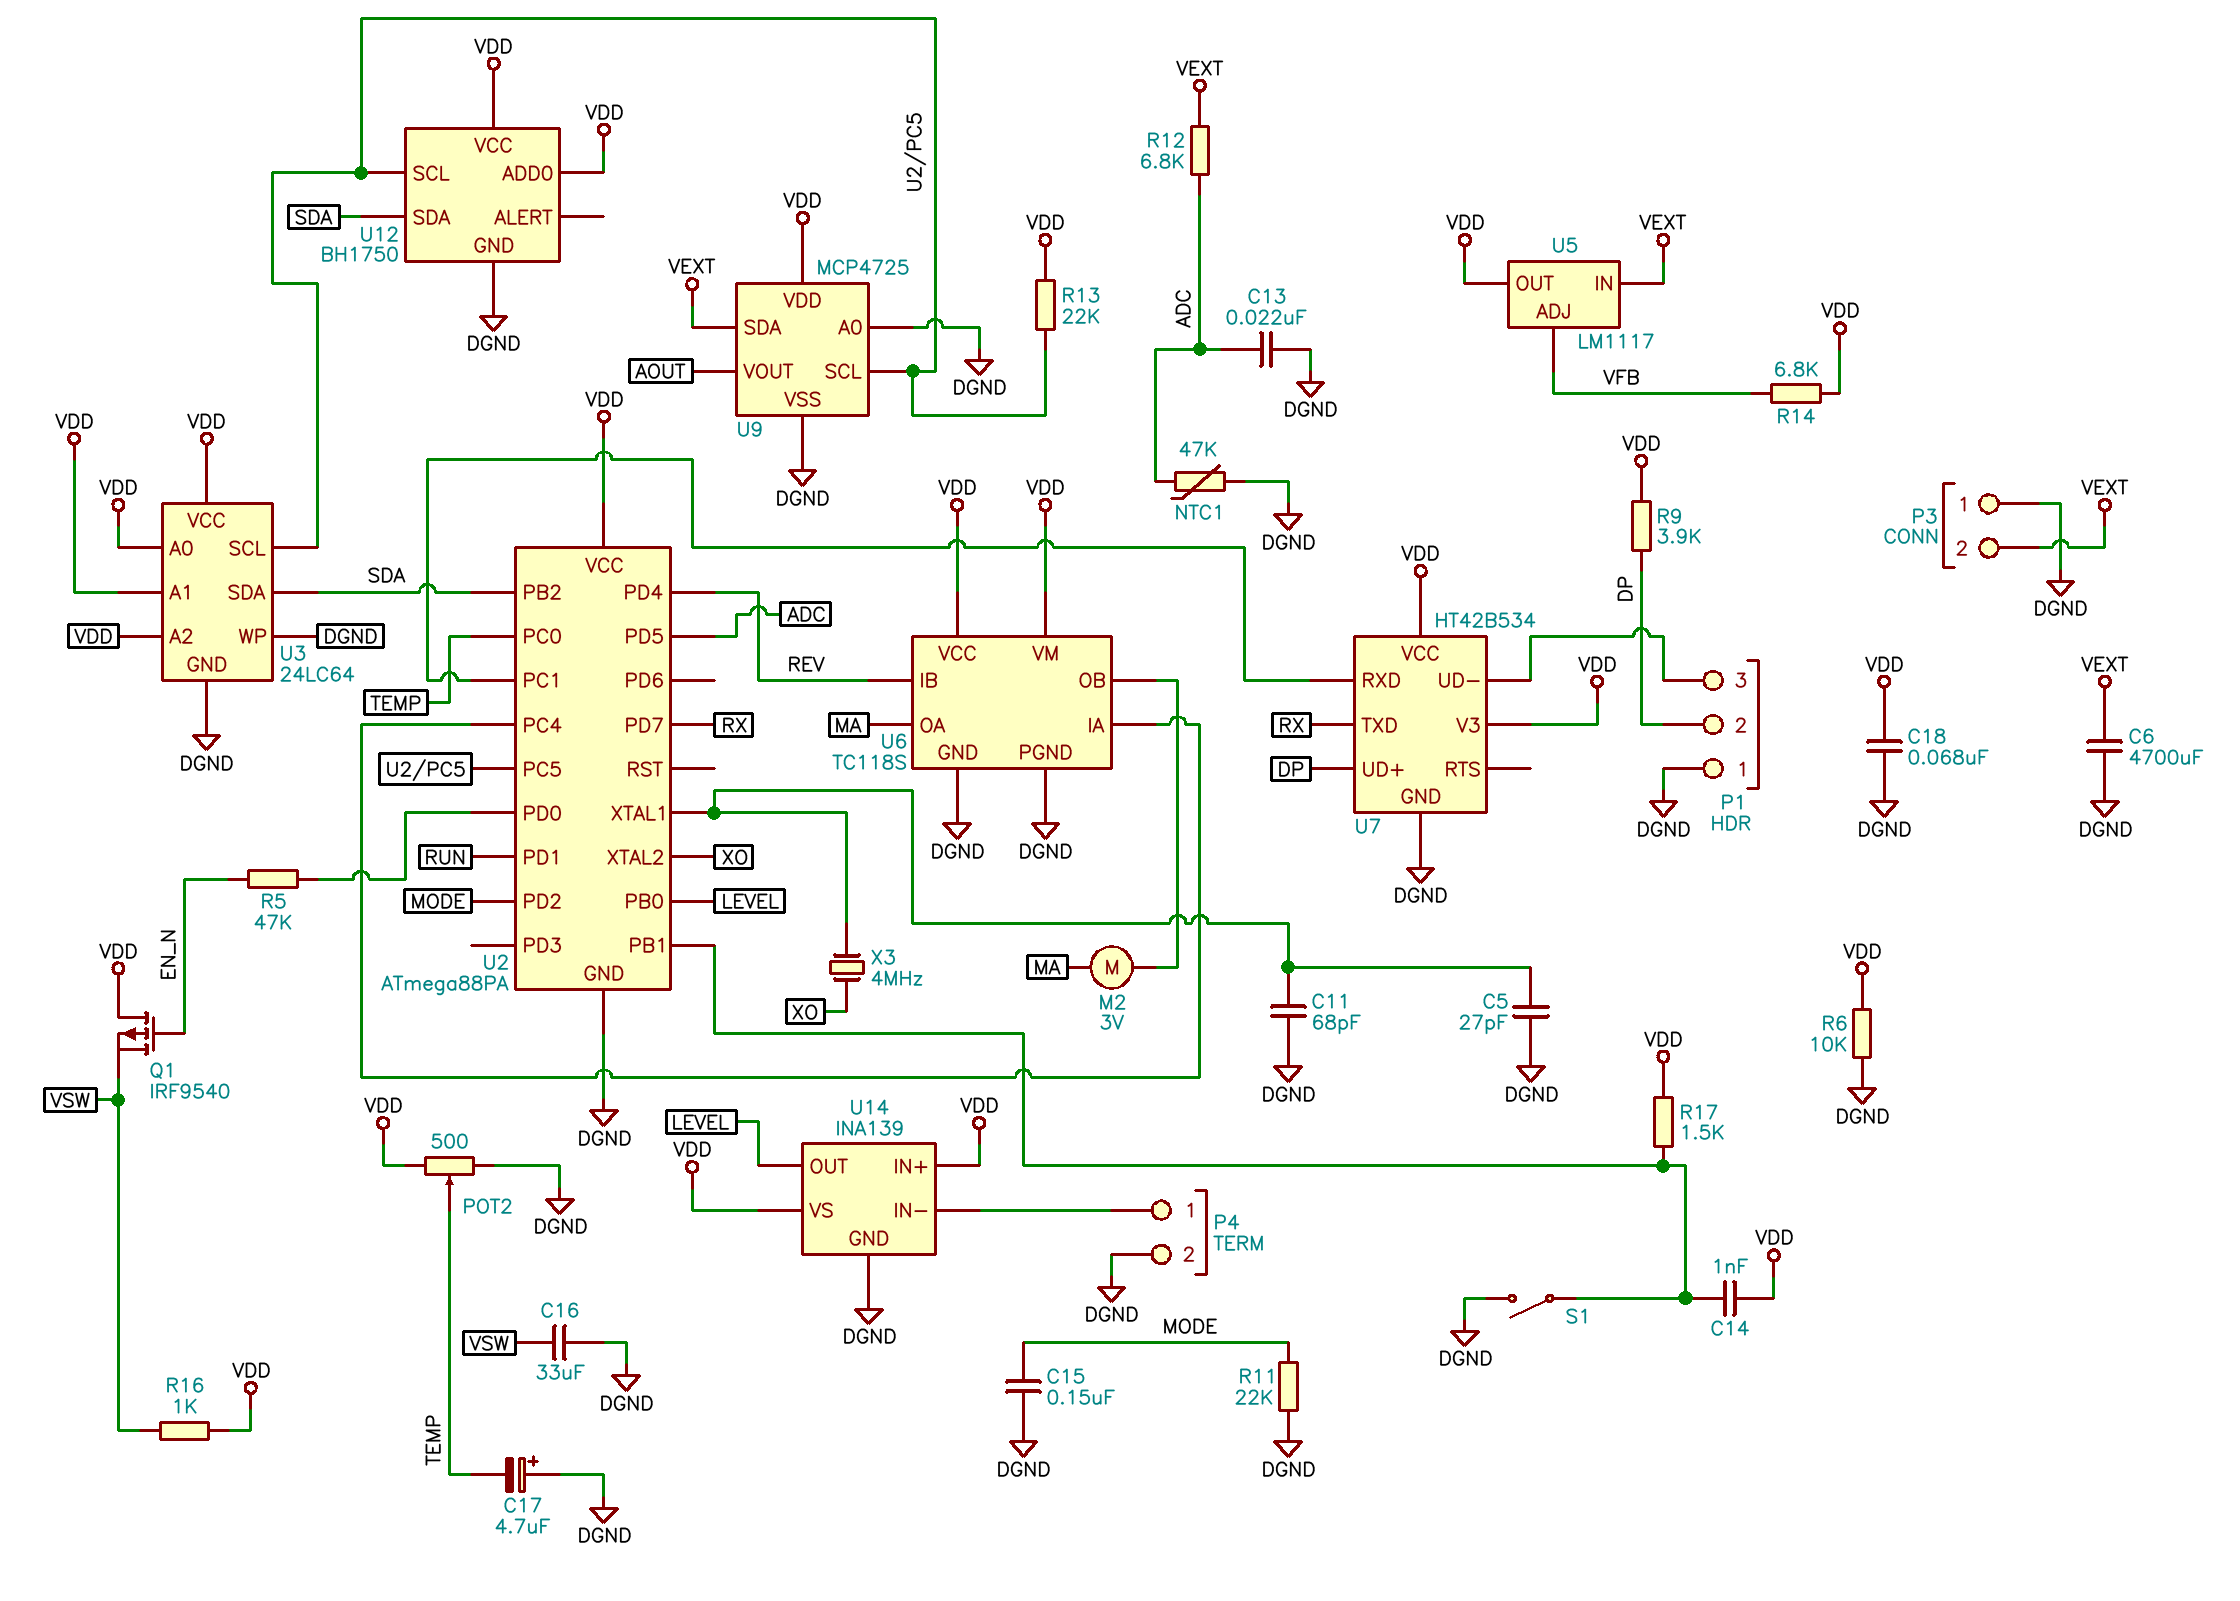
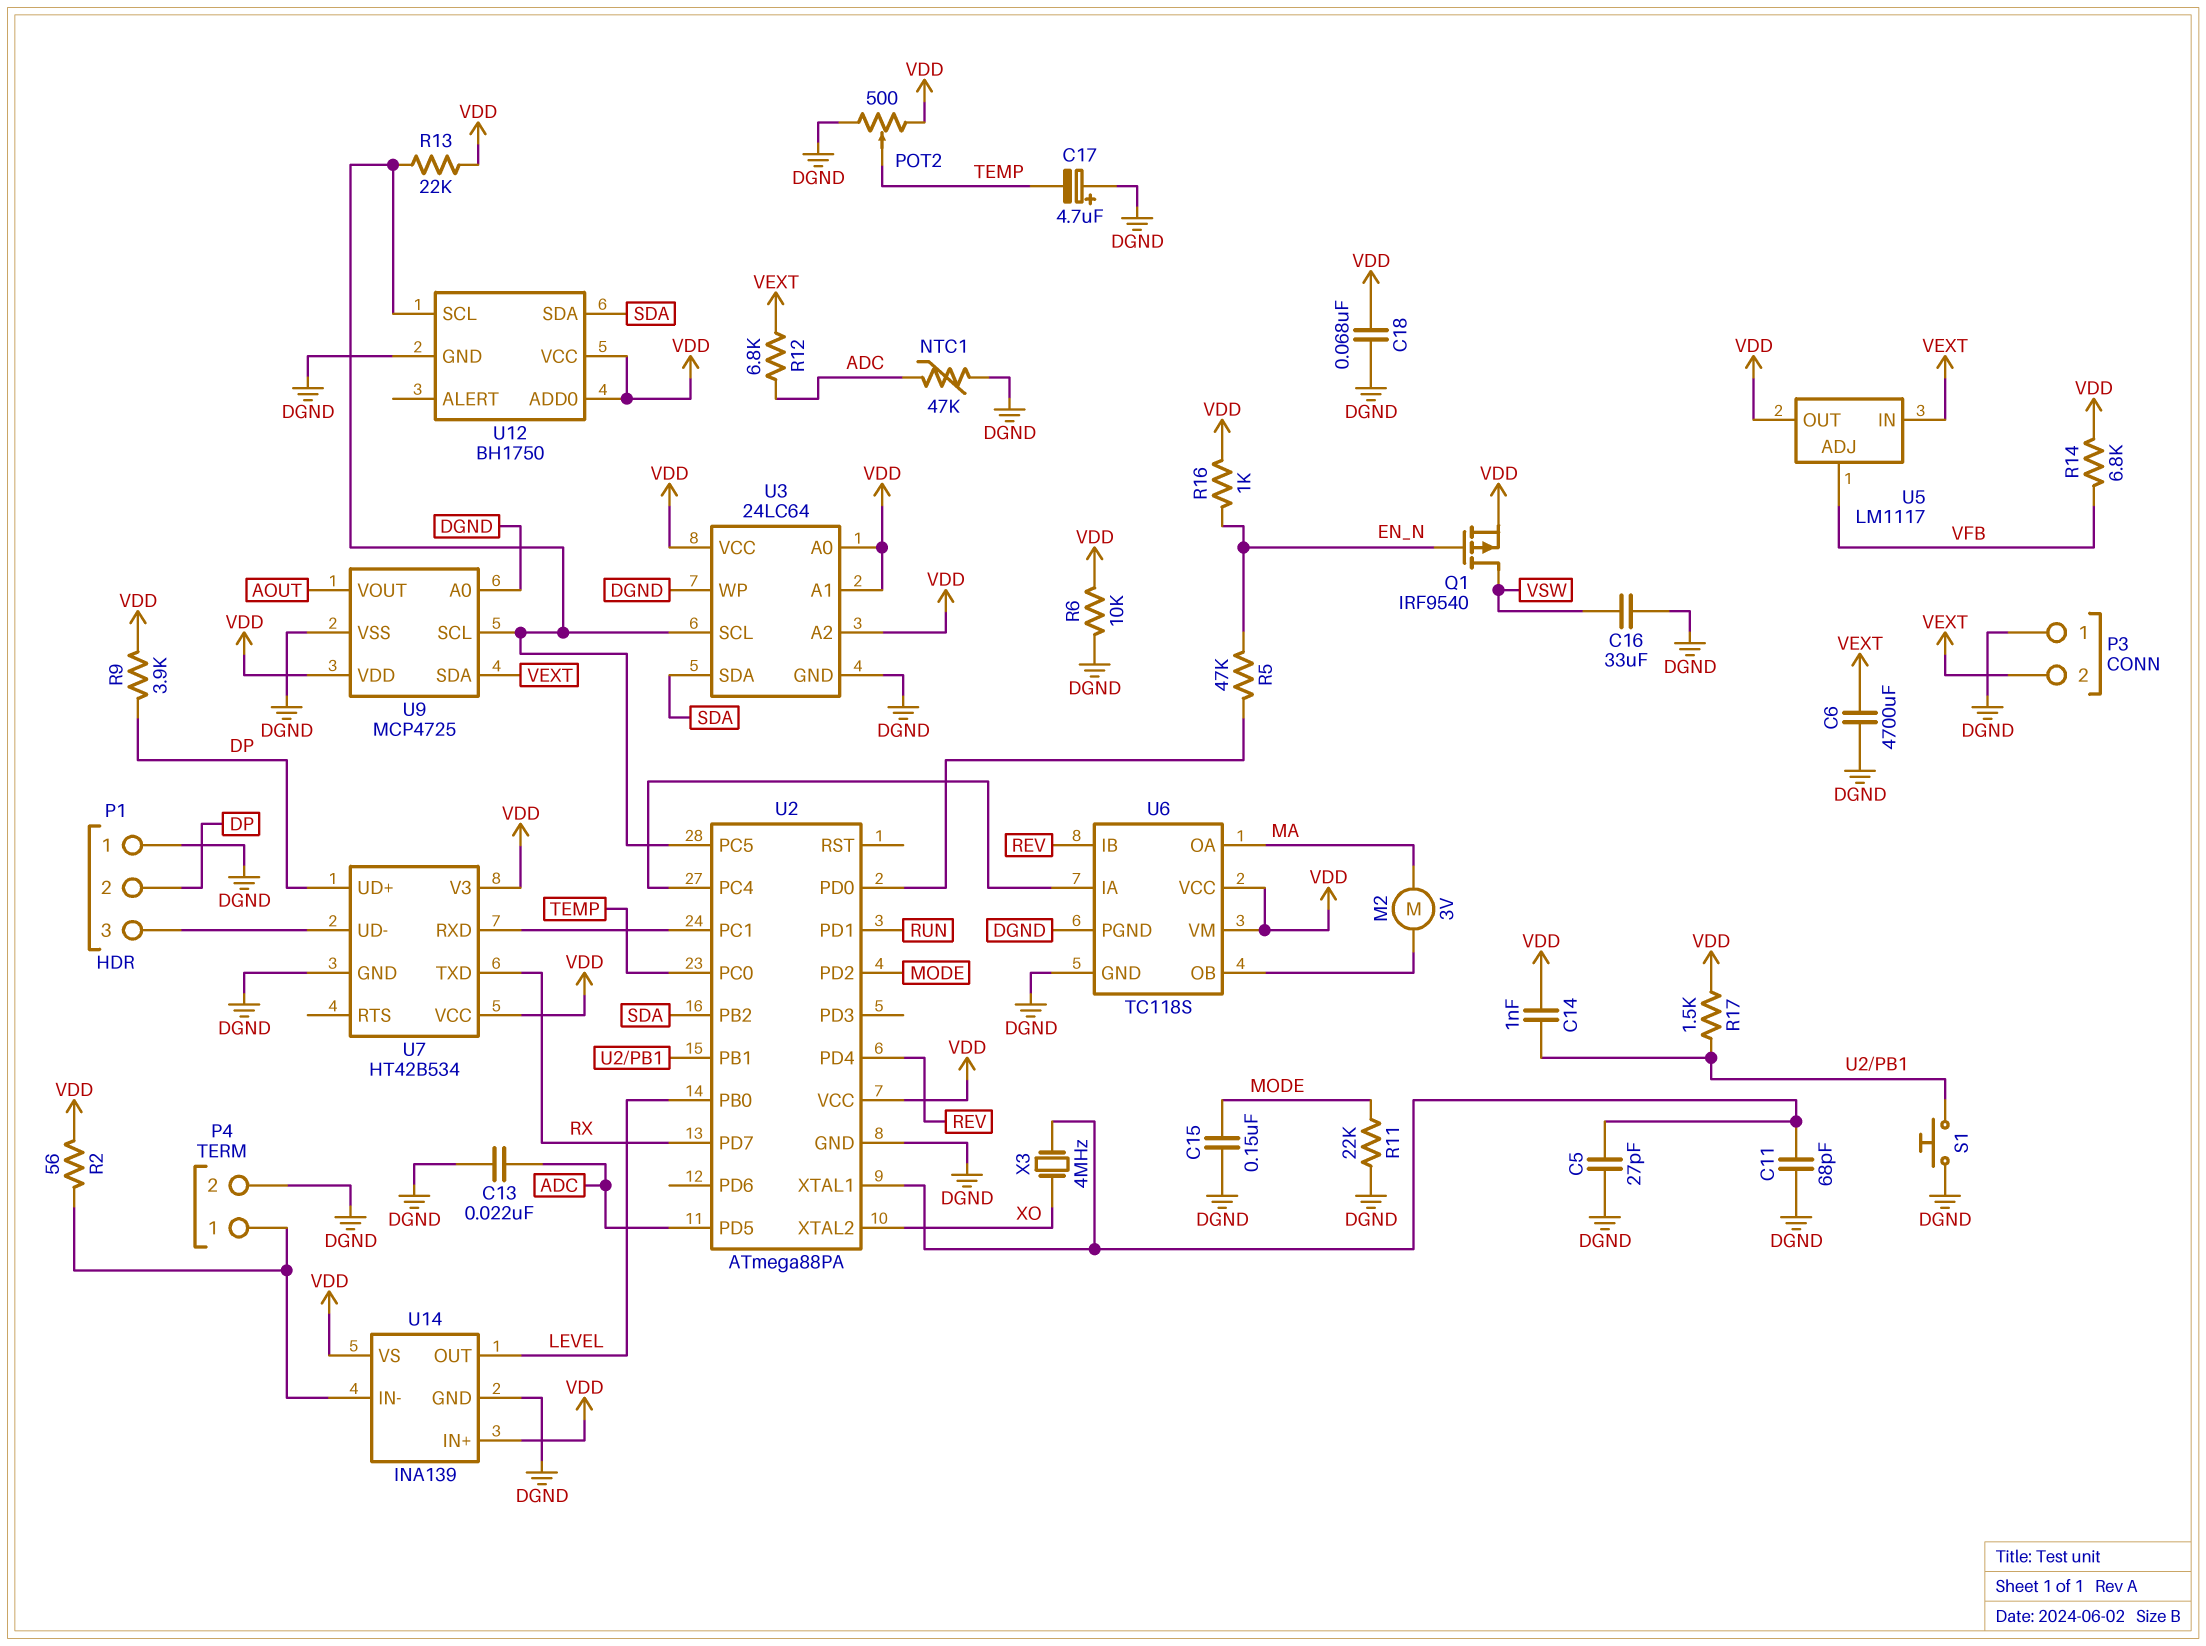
Q1: PMOS IRF9540 (G EN_N, D VDD, S VSW) -> PMOS IRF9540 (G EN_N, D VSW, S VDD)
R2: none -> 56 (P4/1, VDD)
R16: 1k (VDD, VSW) -> 1k (EN_N, VDD)
S1: switch (DGND, U2/PB1) -> button (DGND, U2/PB1)

